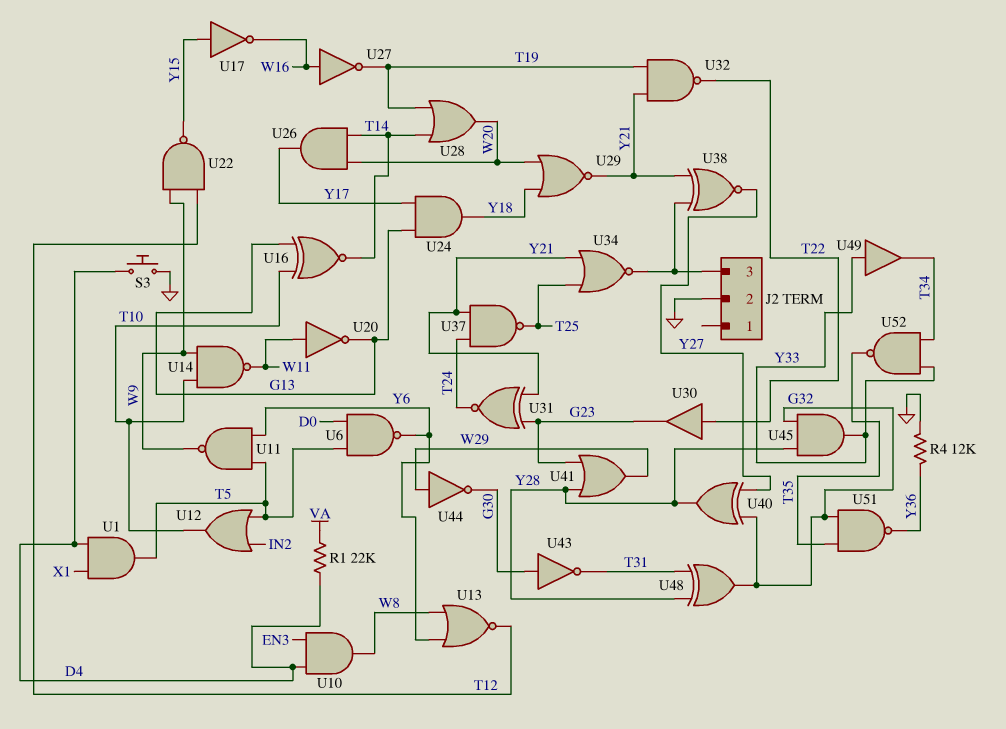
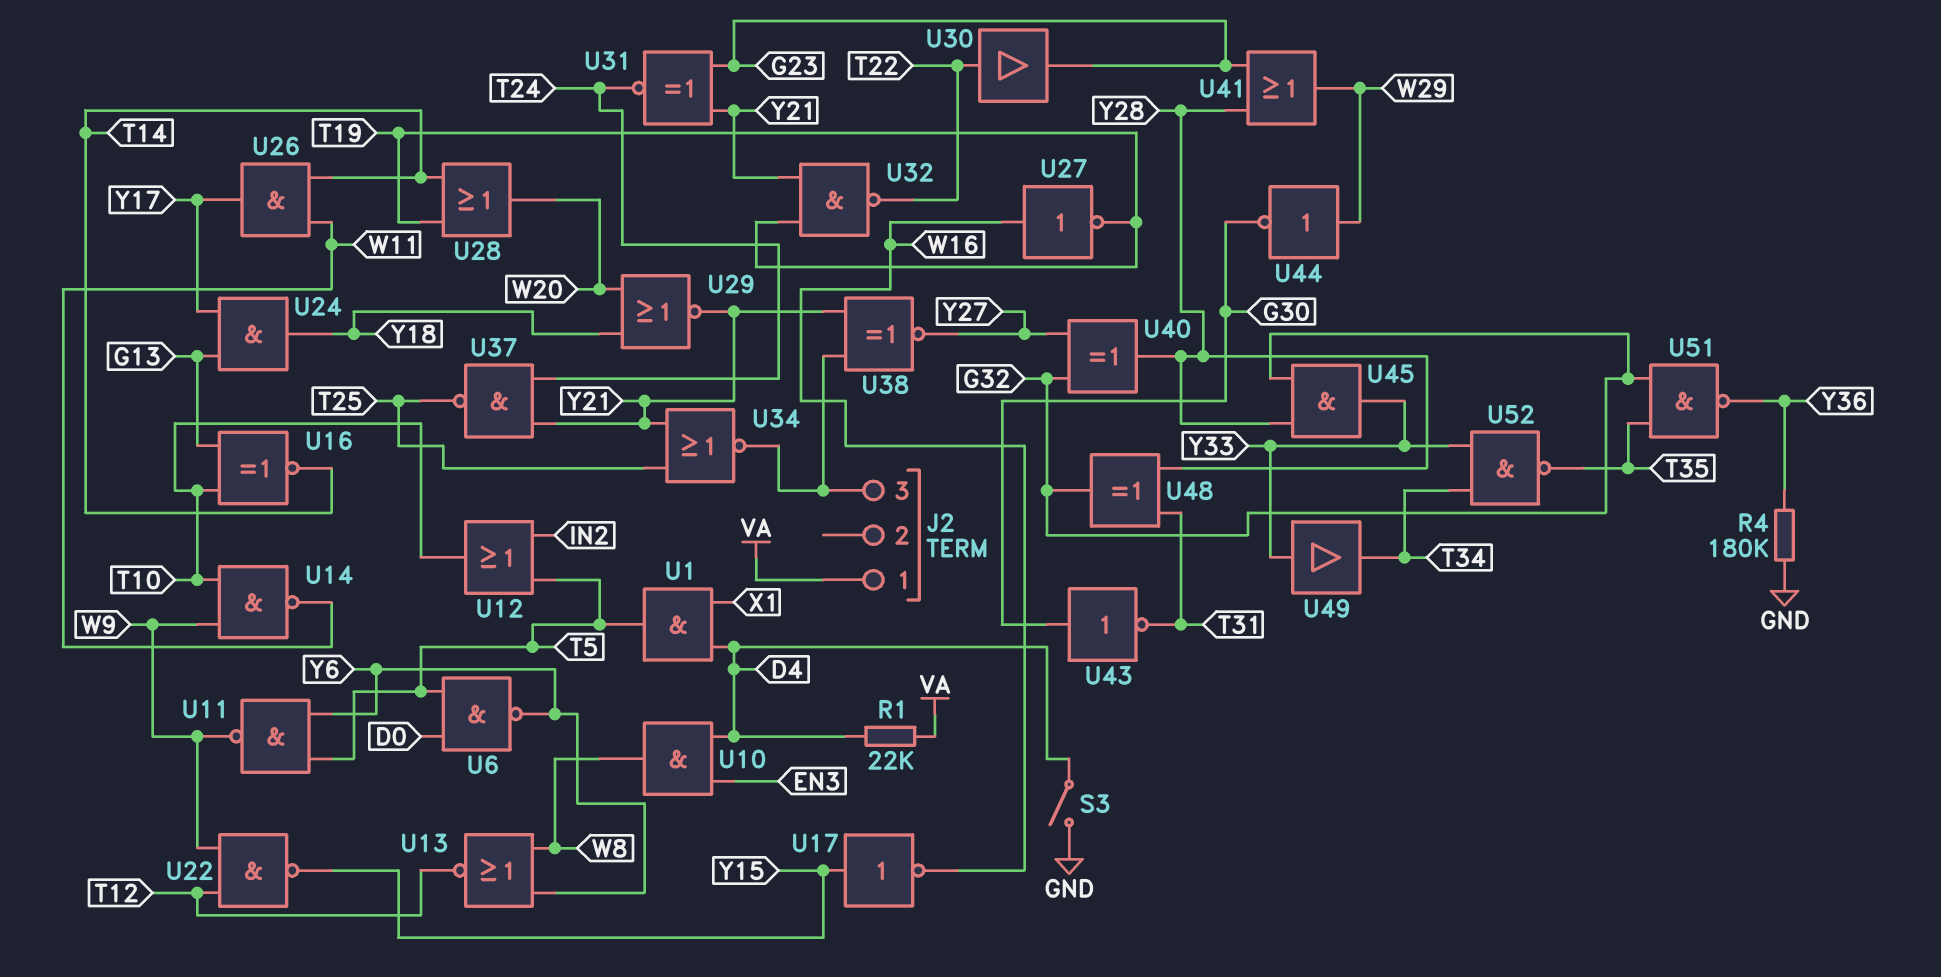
J2 pin 1: none -> VA
J2 pin 2: GND -> none
R4: 12k (GND, Y36) -> 180k (GND, Y36)
S3: button (D4, GND) -> switch (D4, GND)
U20: NOT (in W11, out G13) -> none
U26: AND (in T14, in W20, out Y17) -> AND (in T14, in W11, out Y17)

